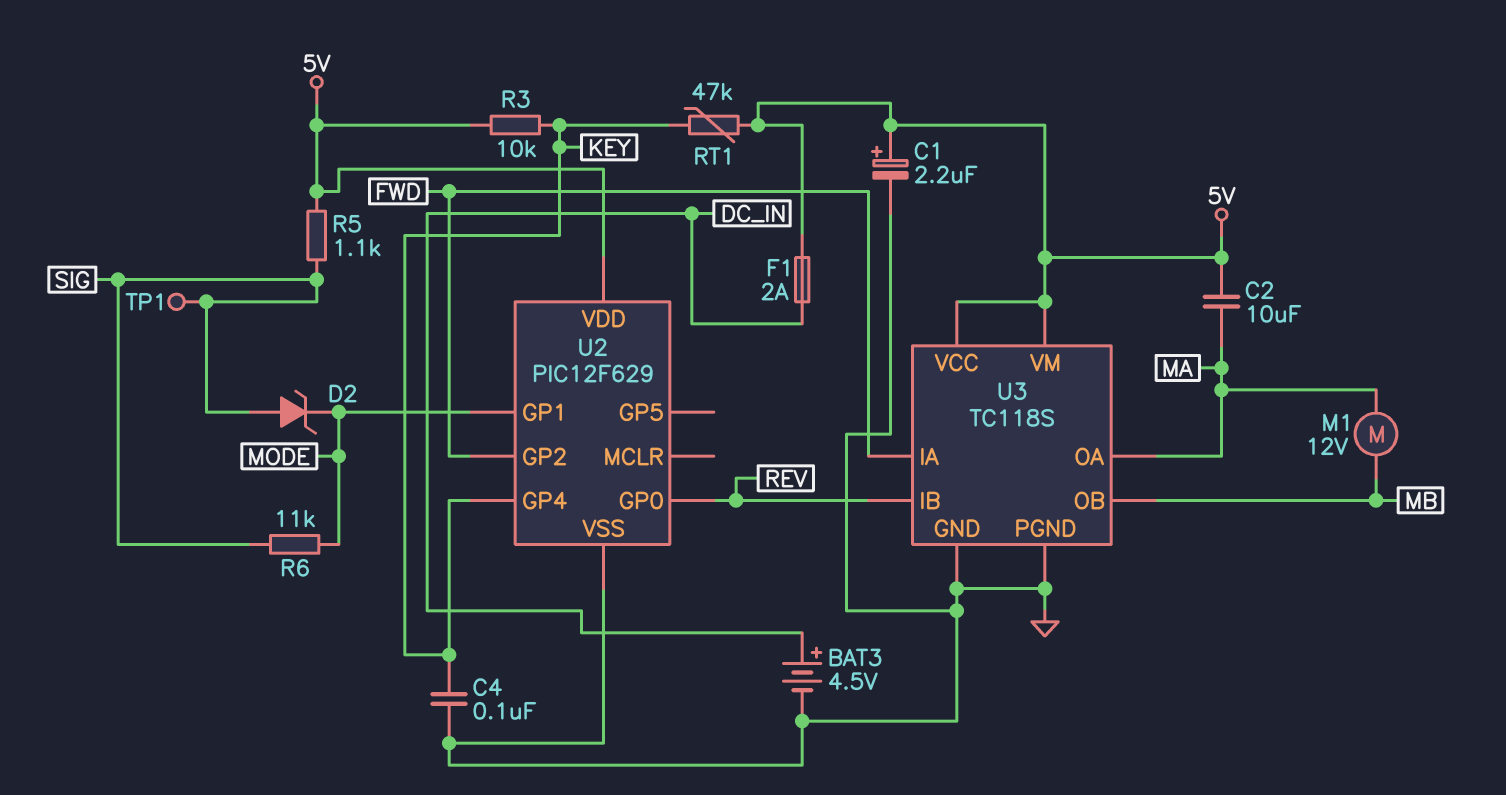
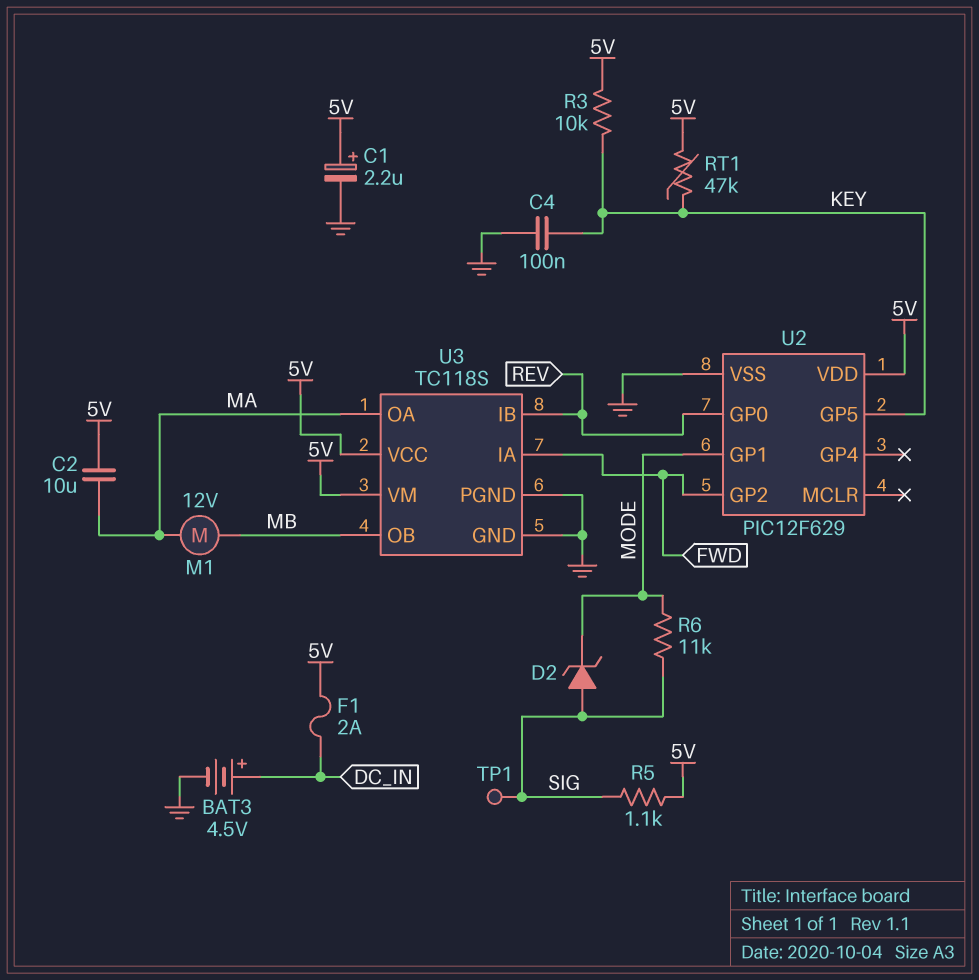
U2 pin GP4: KEY -> none
U2 pin GP5: none -> KEY

